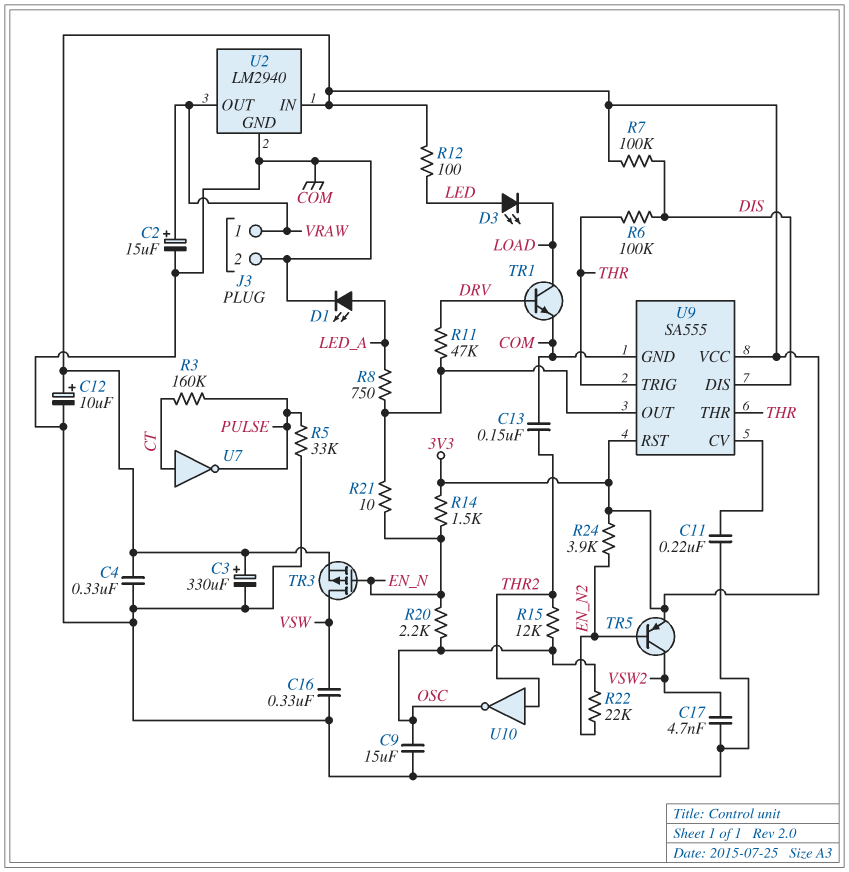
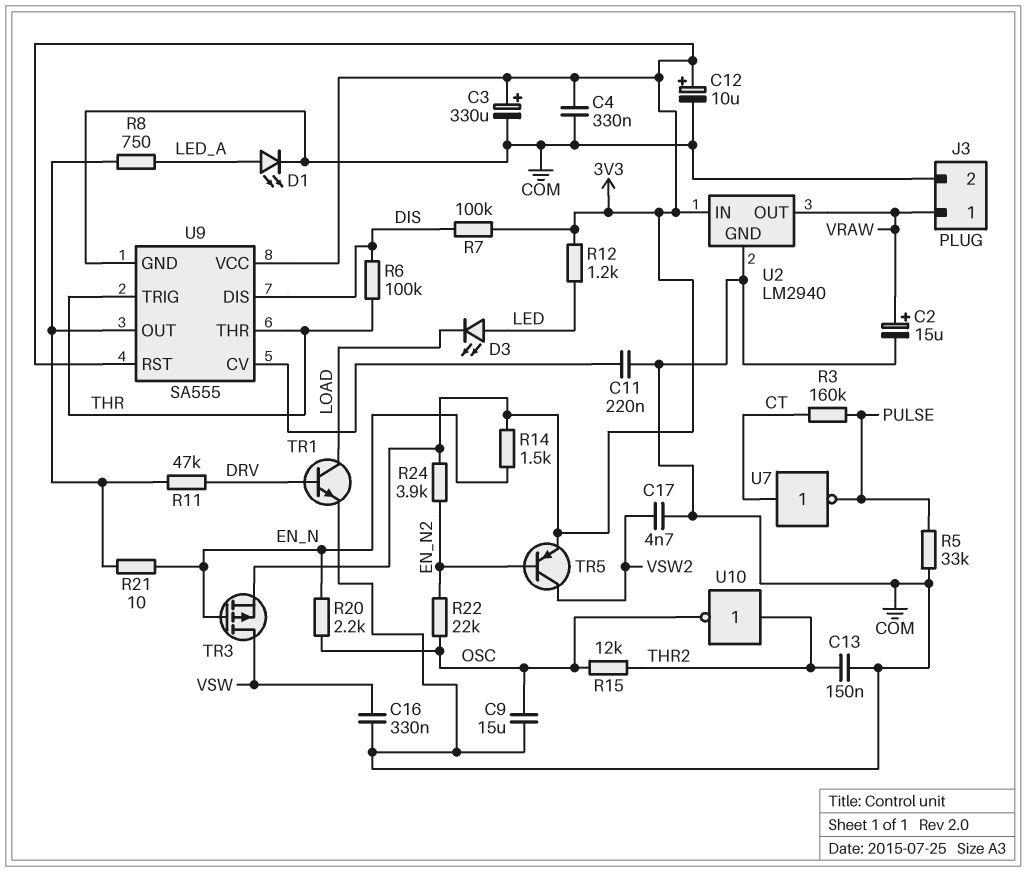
R12: 100 (3V3, LED) -> 1.2k (3V3, LED)

